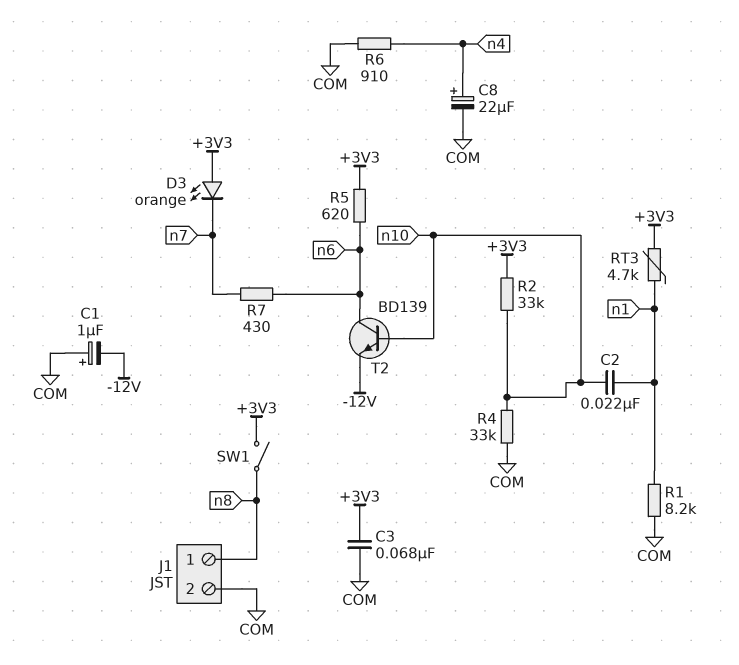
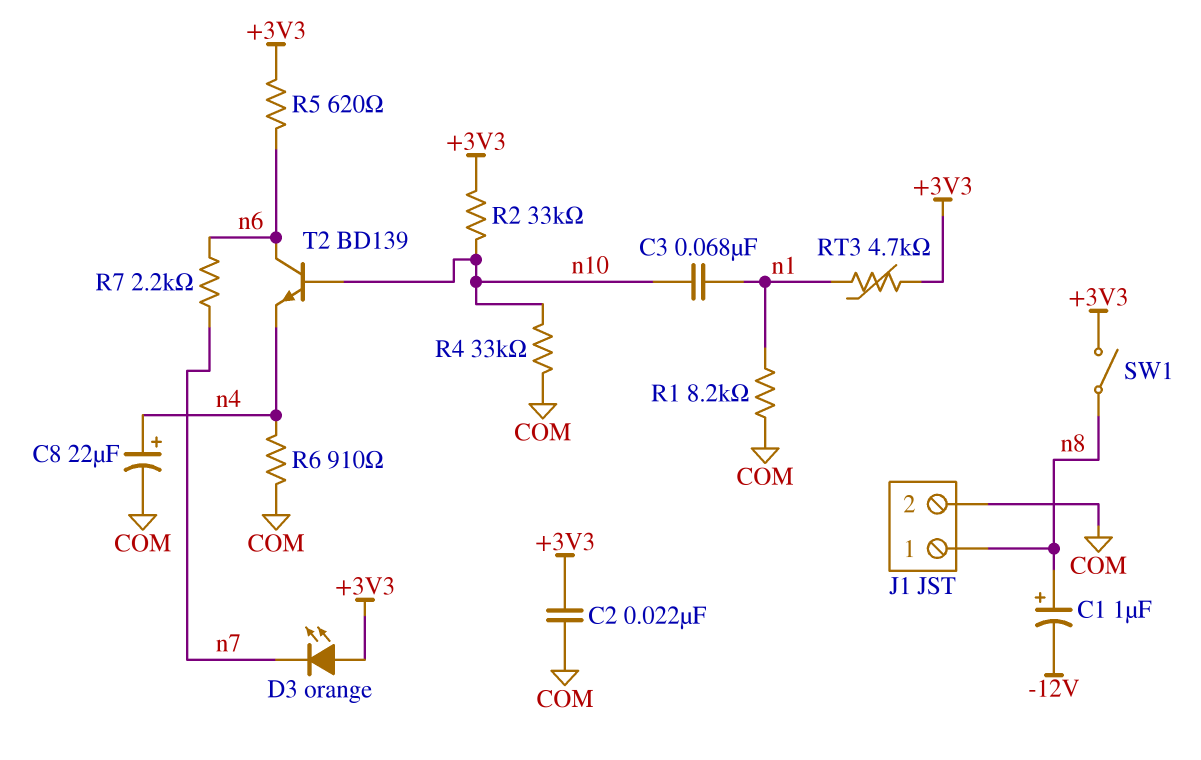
C1: 1uF (plus COM, minus -12V) -> 1uF (plus n8, minus -12V)
C2: 22nF (n1, n10) -> 22nF (+3V3, COM)
C3: 68nF (+3V3, COM) -> 68nF (n1, n10)
R7: 430 (n6, n7) -> 2.2k (n6, n7)
T2: NPN BD139 (B n10, C n6, E -12V) -> NPN BD139 (B n10, C n6, E n4)

